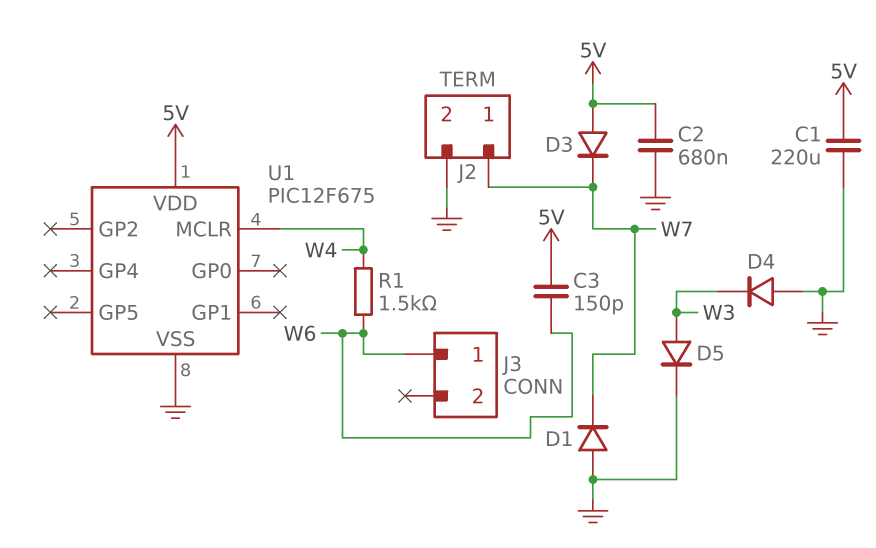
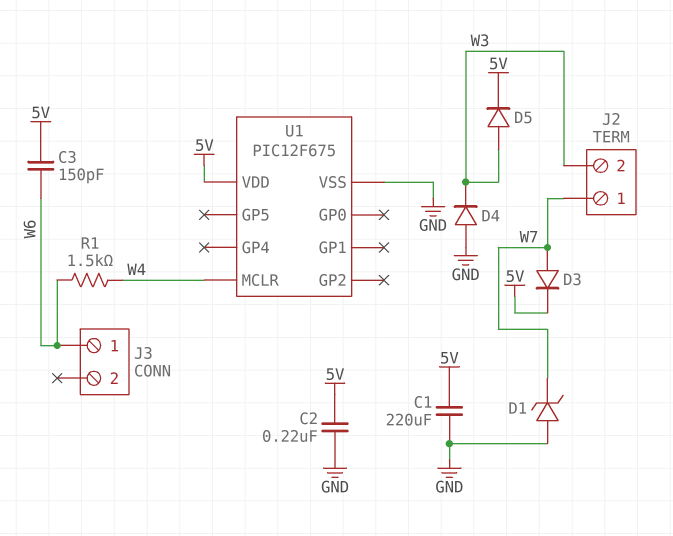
C2: 680nF (5V, GND) -> 220nF (5V, GND)
D1: diode (A GND, K W7) -> zener (A GND, K W7)
D3: diode (A 5V, K W7) -> diode (A W7, K 5V)
D5: diode (A W3, K GND) -> diode (A W3, K 5V)
J2 pin 2: GND -> W3

